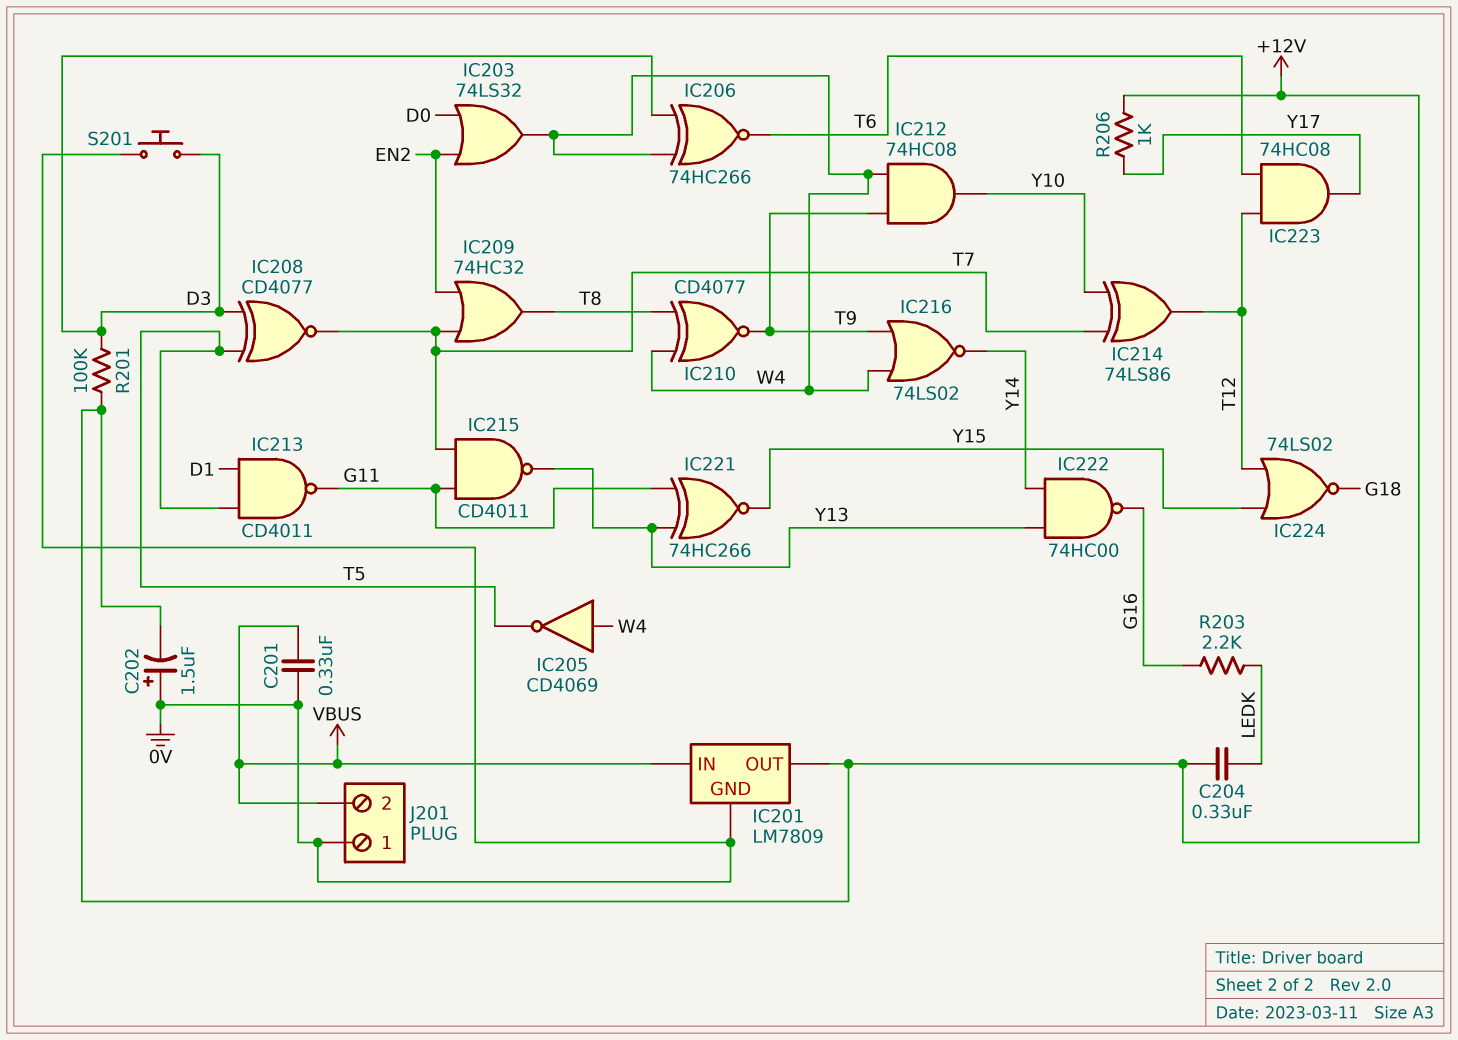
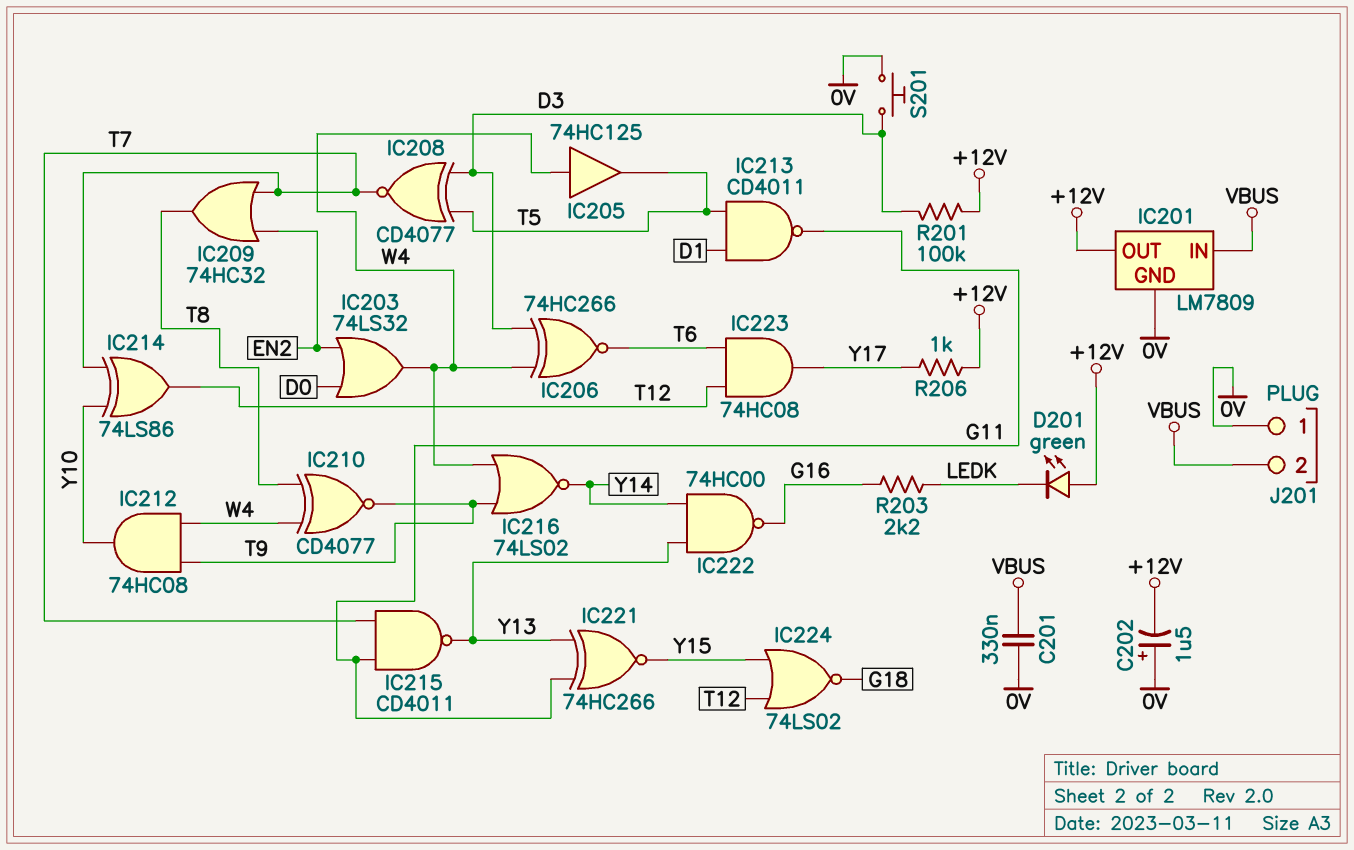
C204: 330nF (+12V, LEDK) -> none
D201: none -> LED green (A +12V, K LEDK)
IC205: NOT CD4069 (in W4, out T5) -> buffer 74HC125 (in W4, out T5)

